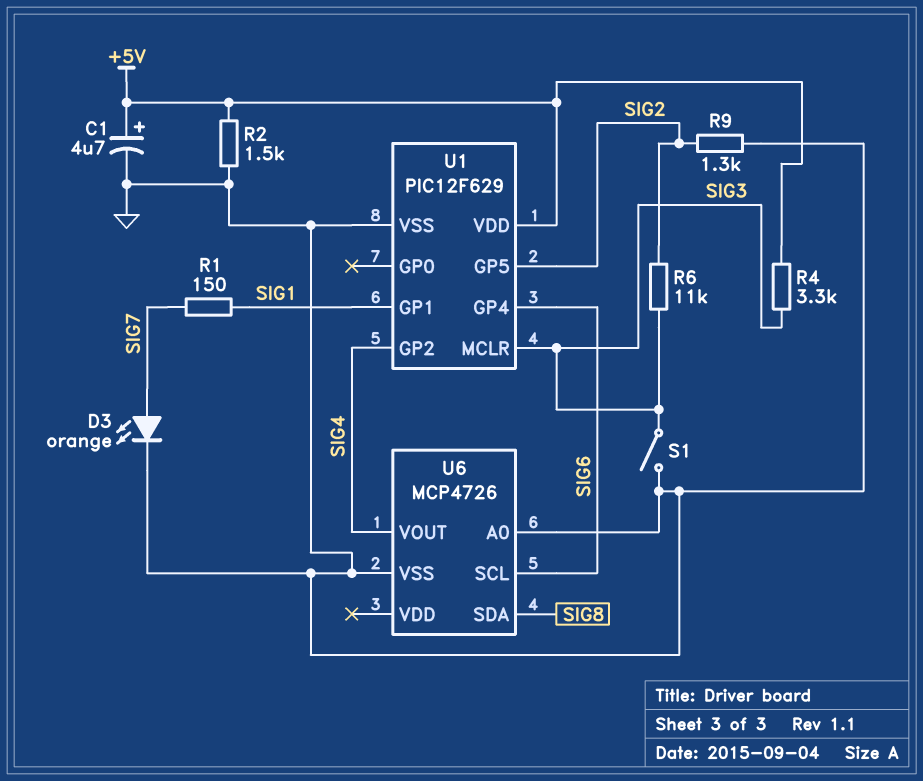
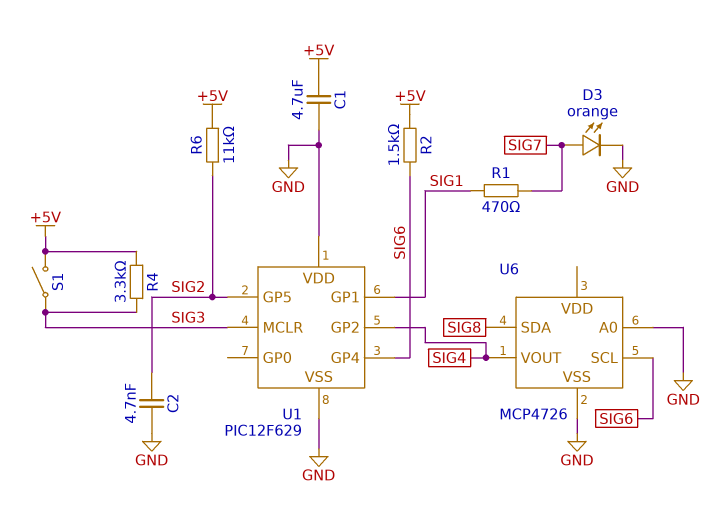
C1: 4.7uF (plus +5V, minus GND) -> 4.7uF (+5V, GND)
C2: none -> 4.7nF (GND, SIG2)
R1: 150 (SIG1, SIG7) -> 470 (SIG1, SIG7)
R2: 1.5k (+5V, GND) -> 1.5k (+5V, SIG6)
R6: 11k (SIG2, SIG3) -> 11k (+5V, SIG2)
R9: 1.3k (GND, SIG2) -> none
S1: switch (GND, SIG3) -> switch (+5V, SIG3)
U1 pin VDD: +5V -> GND

